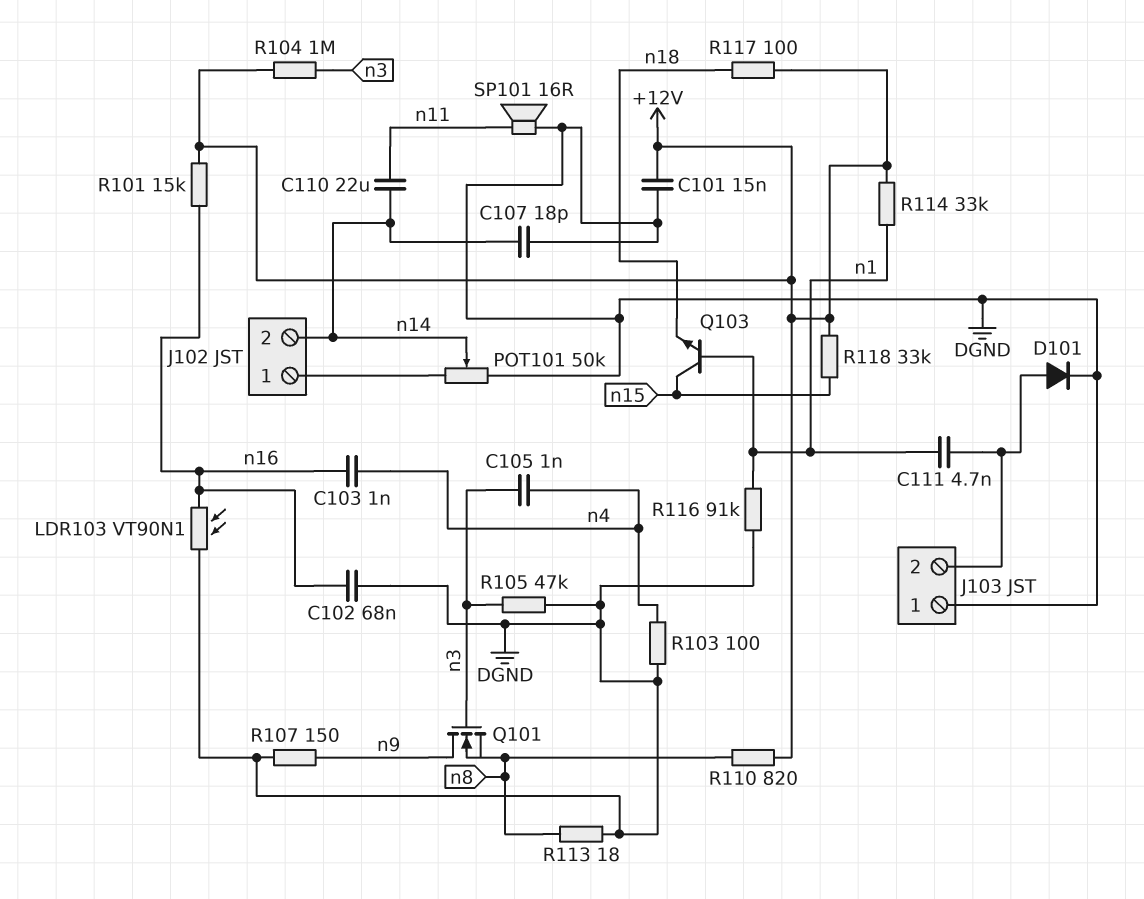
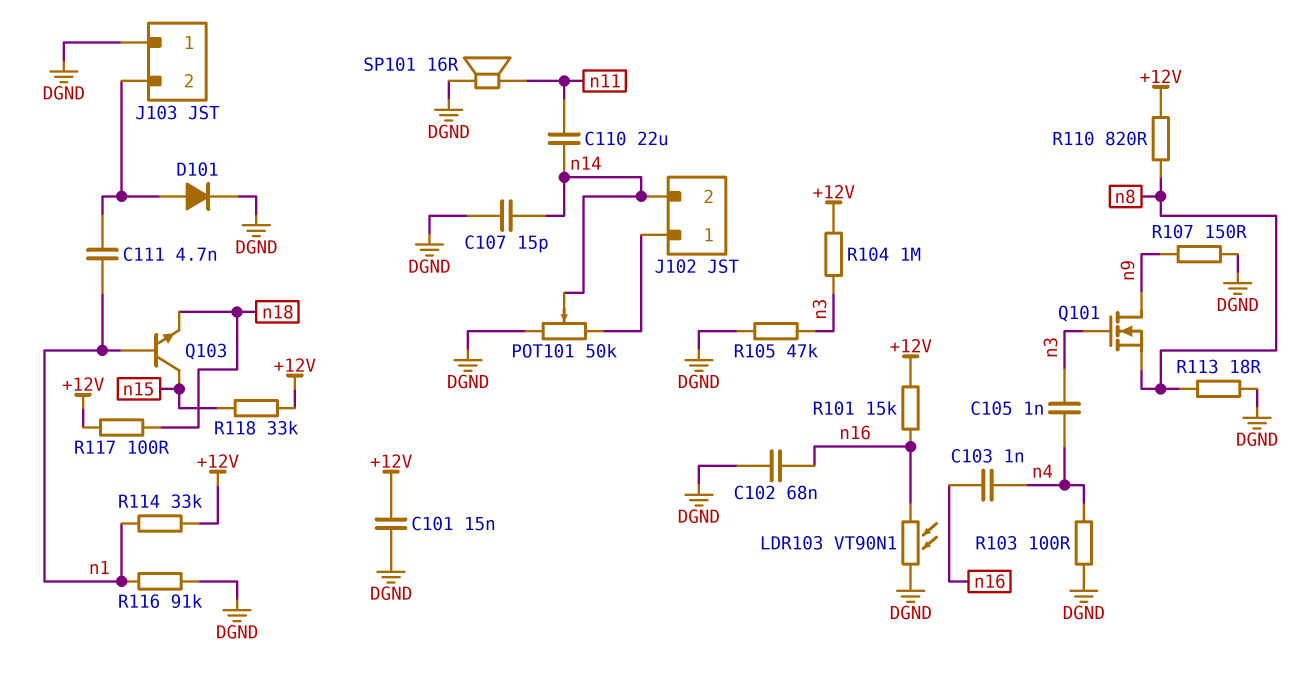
C107: 18pF (DGND, n14) -> 15pF (DGND, n14)

